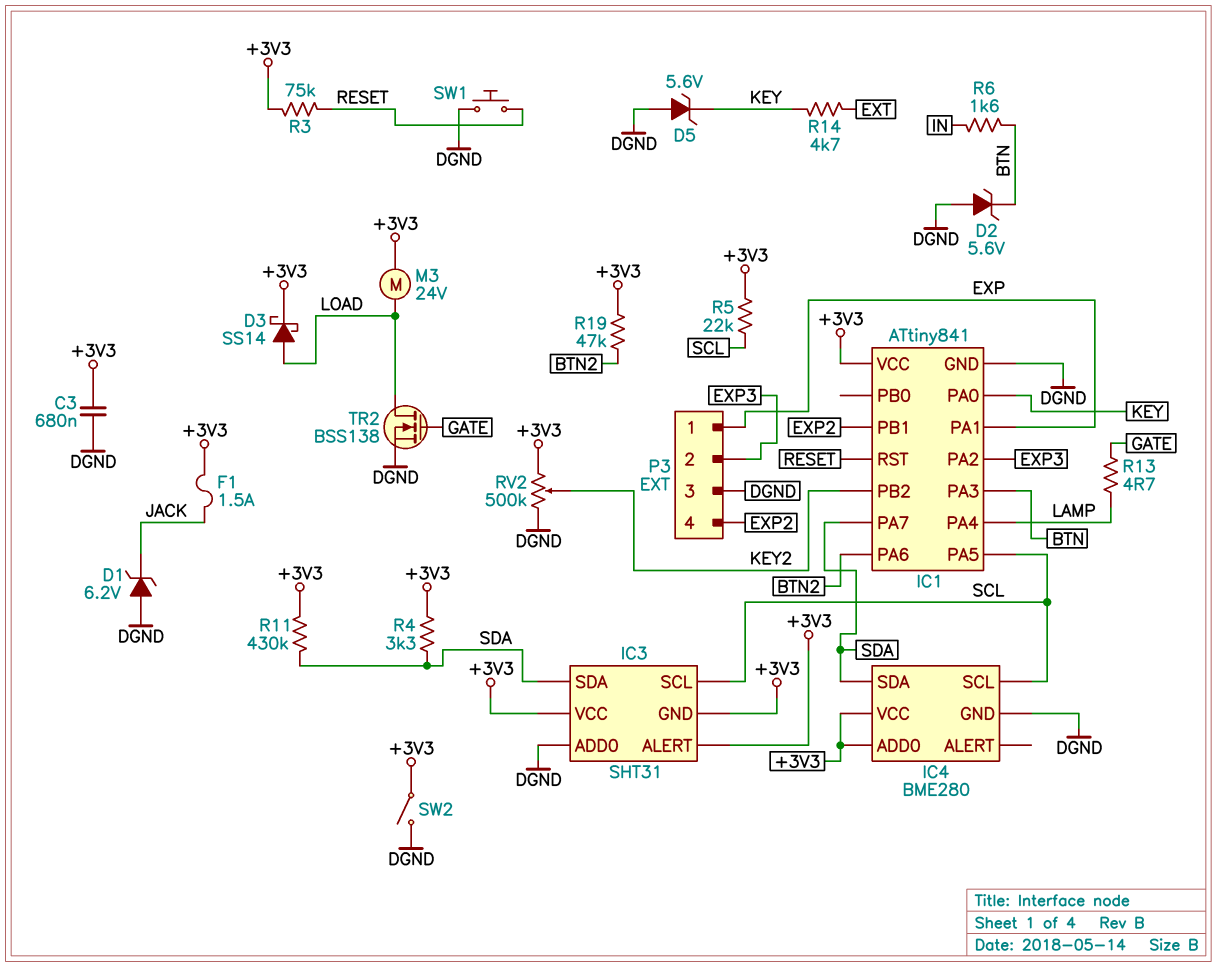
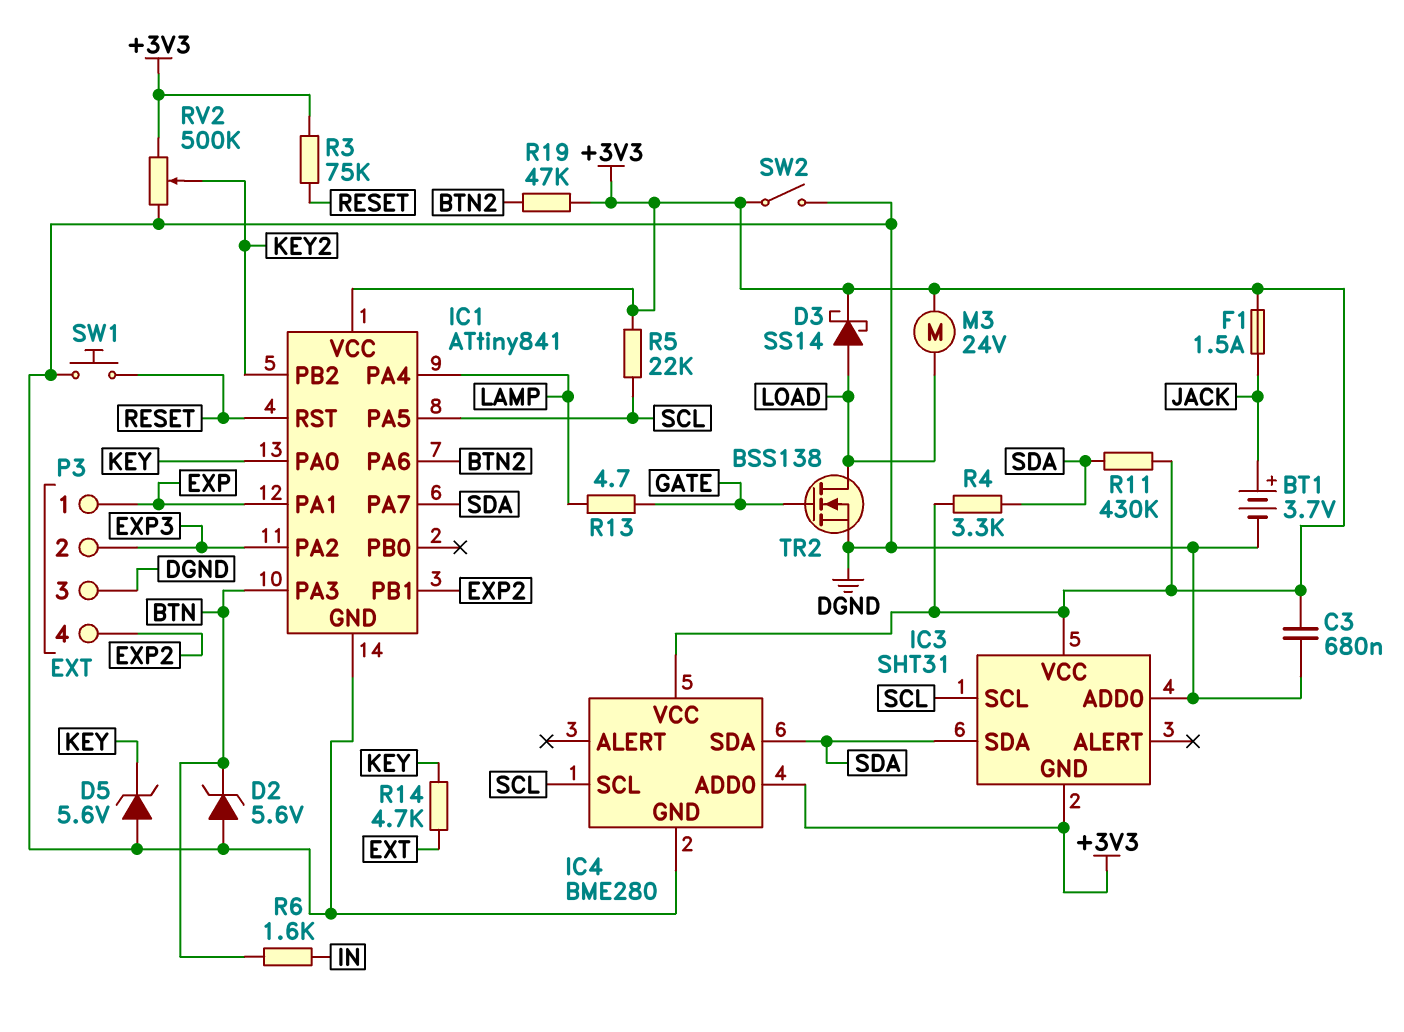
BT1: none -> 3.7V (plus JACK, minus DGND)
D1: zener 6.2V (A DGND, K JACK) -> none
IC3 pin ALERT: +3V3 -> none

